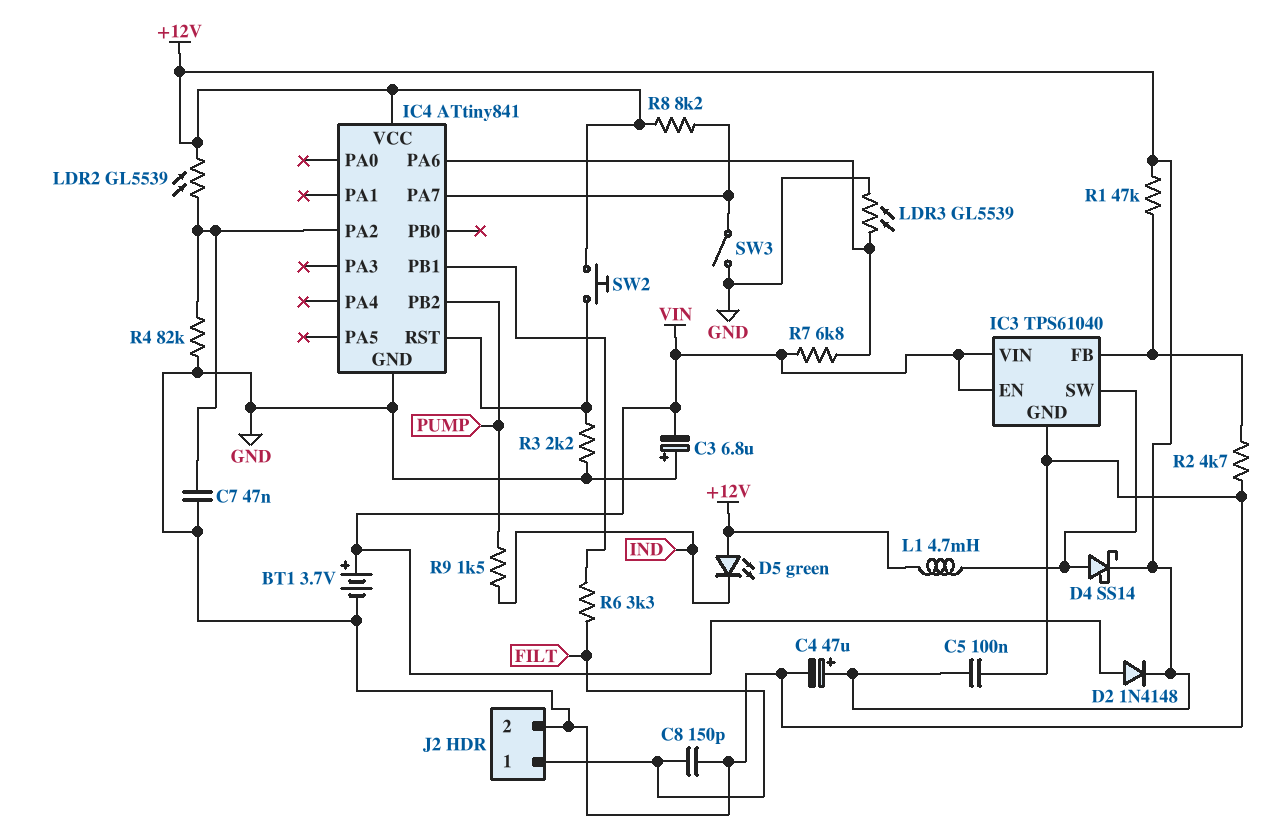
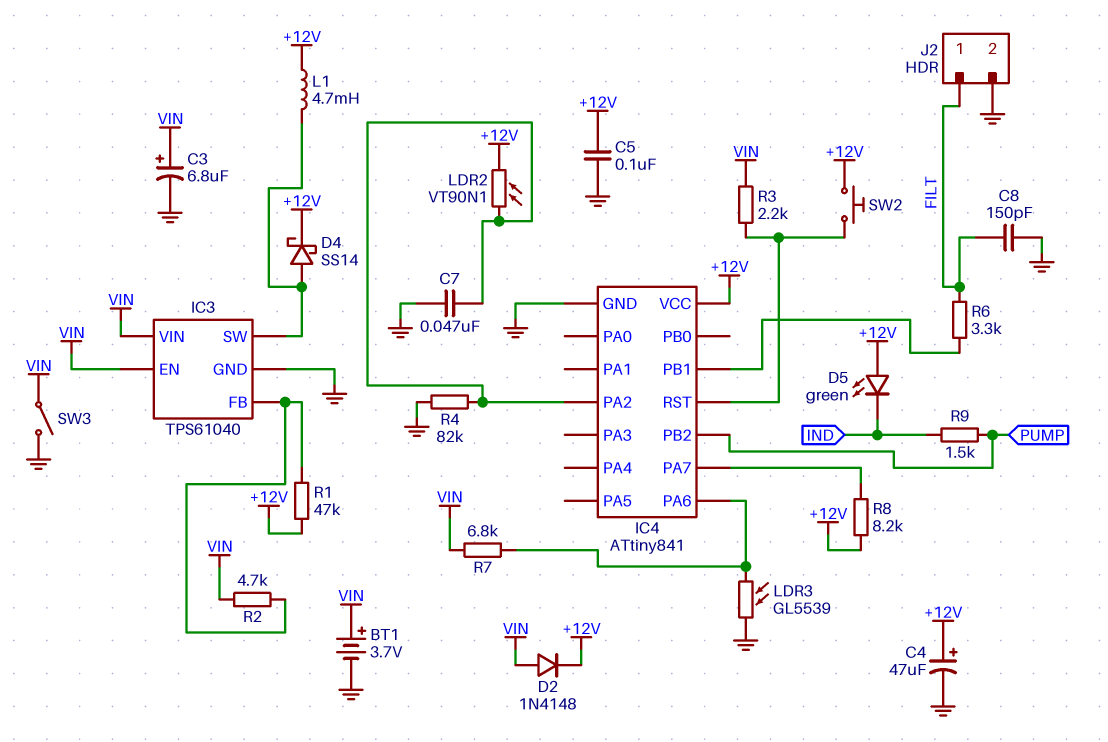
C3: 6.8uF (plus GND, minus VIN) -> 6.8uF (plus VIN, minus GND)
LDR2: GL5539 (+12V, IC4/PA2) -> VT90N1 (+12V, IC4/PA2)
R2: 4.7k (GND, IC3/FB) -> 4.7k (IC3/FB, VIN)
R3: 2.2k (GND, IC4/RST) -> 2.2k (IC4/RST, VIN)
SW3: switch (GND, IC4/PA7) -> switch (GND, VIN)

